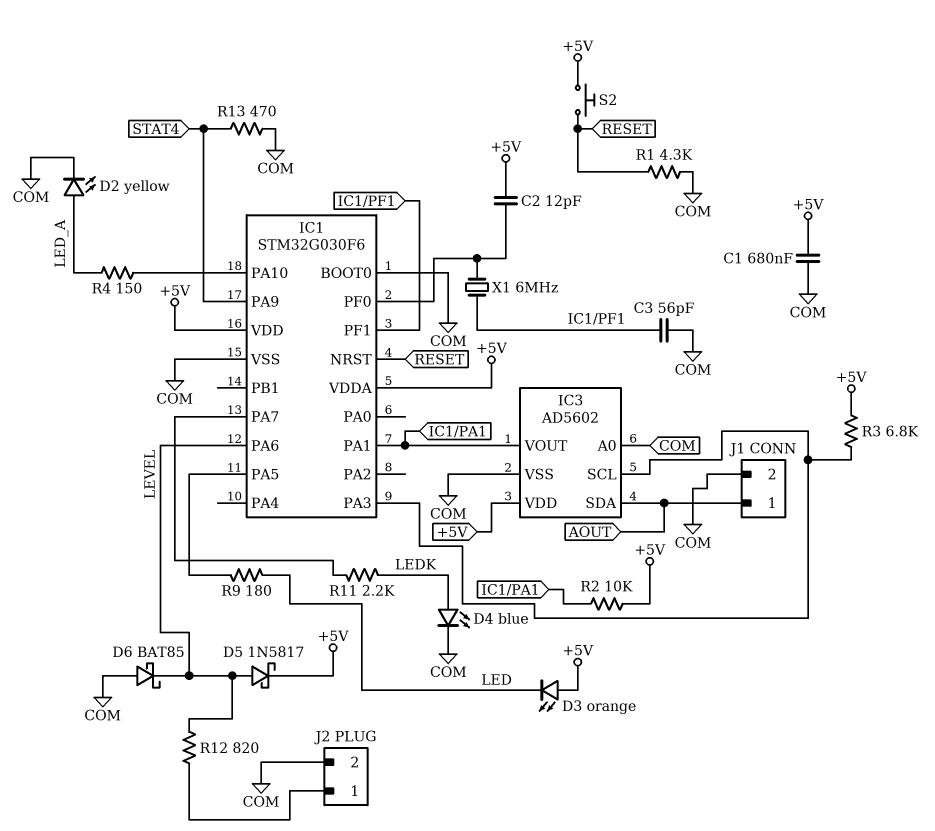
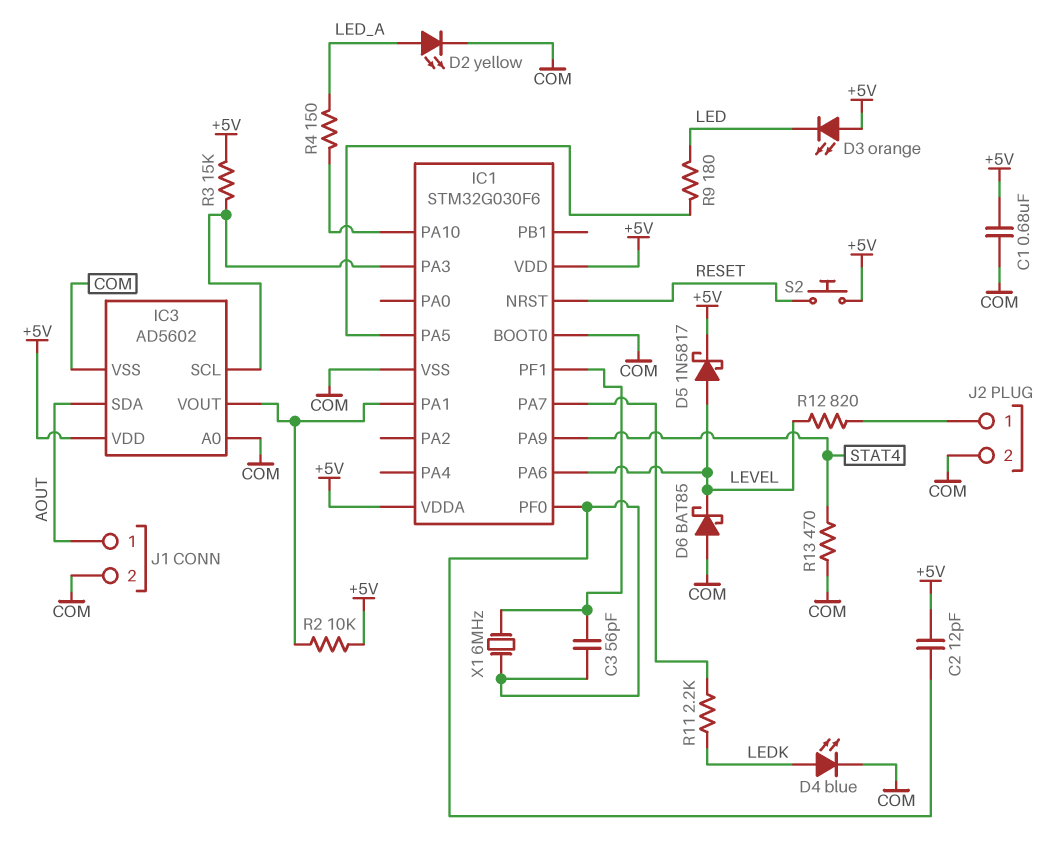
C3: 56pF (COM, IC1/PF1) -> 56pF (IC1/PF0, IC1/PF1)
R1: 4.3k (COM, RESET) -> none
R3: 6.8k (+5V, IC1/PA3) -> 15k (+5V, IC1/PA3)

